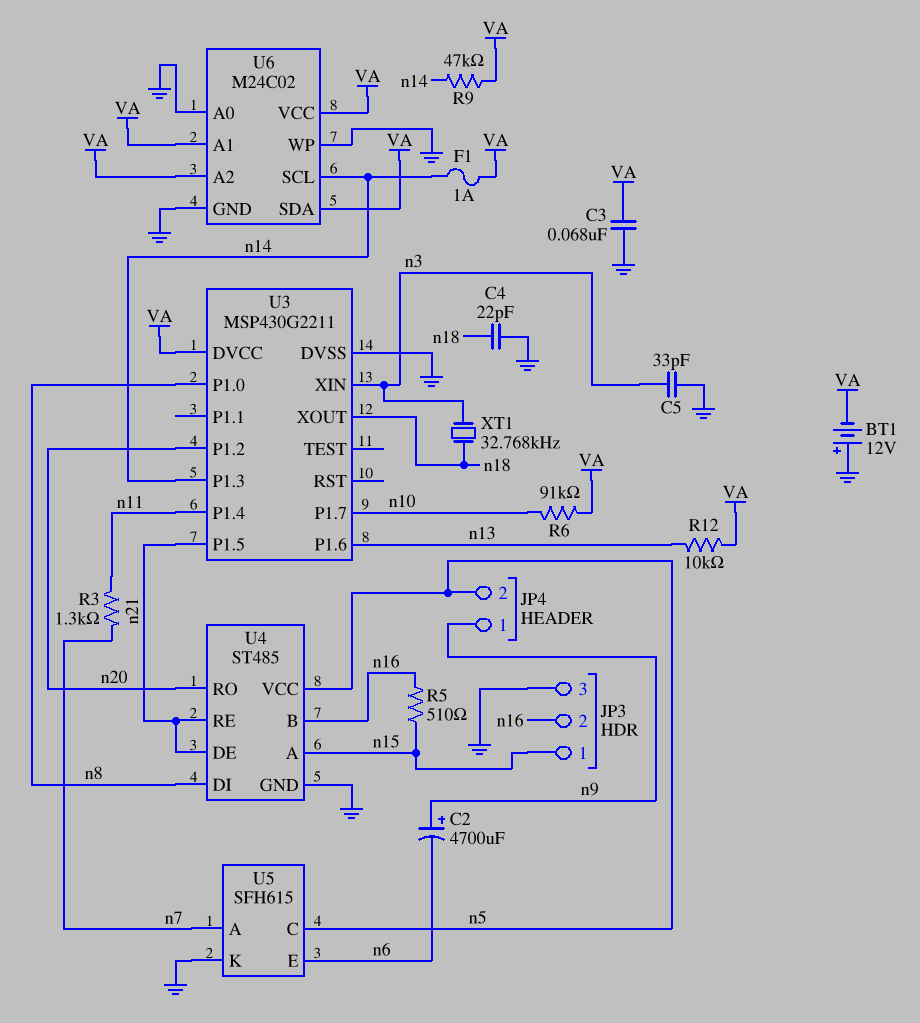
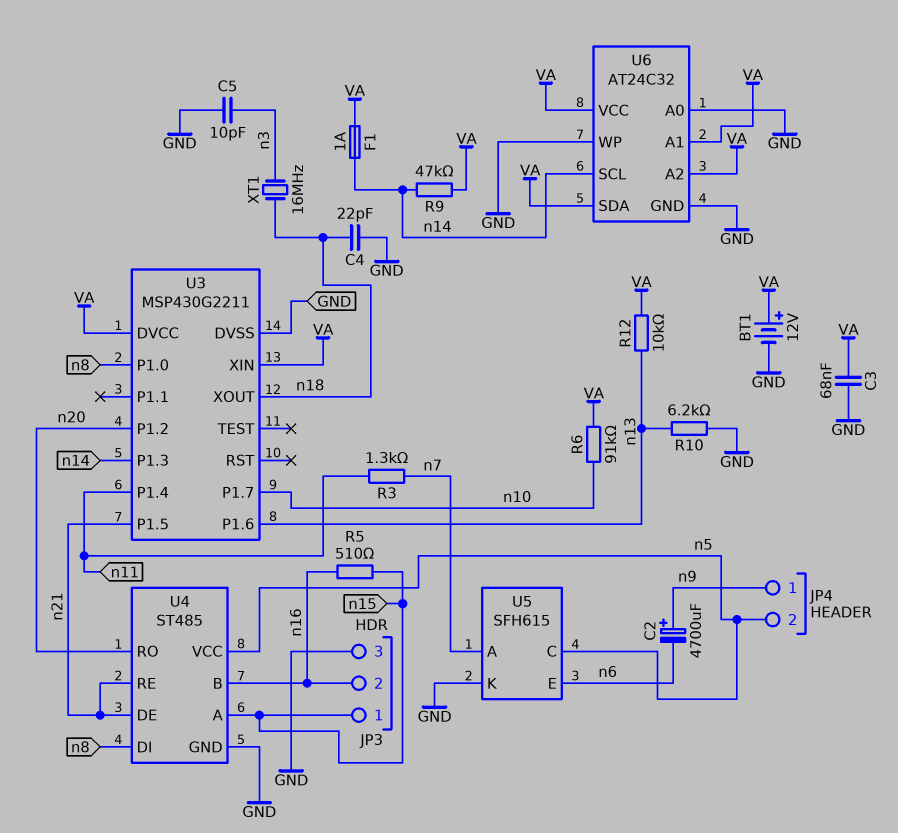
BT1: 12V (plus GND, minus VA) -> 12V (plus VA, minus GND)
C5: 33pF (GND, n3) -> 10pF (GND, n3)
R10: none -> 6.2k (GND, n13)
U3 pin XIN: n3 -> VA
U6: M24C02 -> AT24C32
XT1: 32.768kHz (n3, n18) -> 16MHz (n3, n18)

